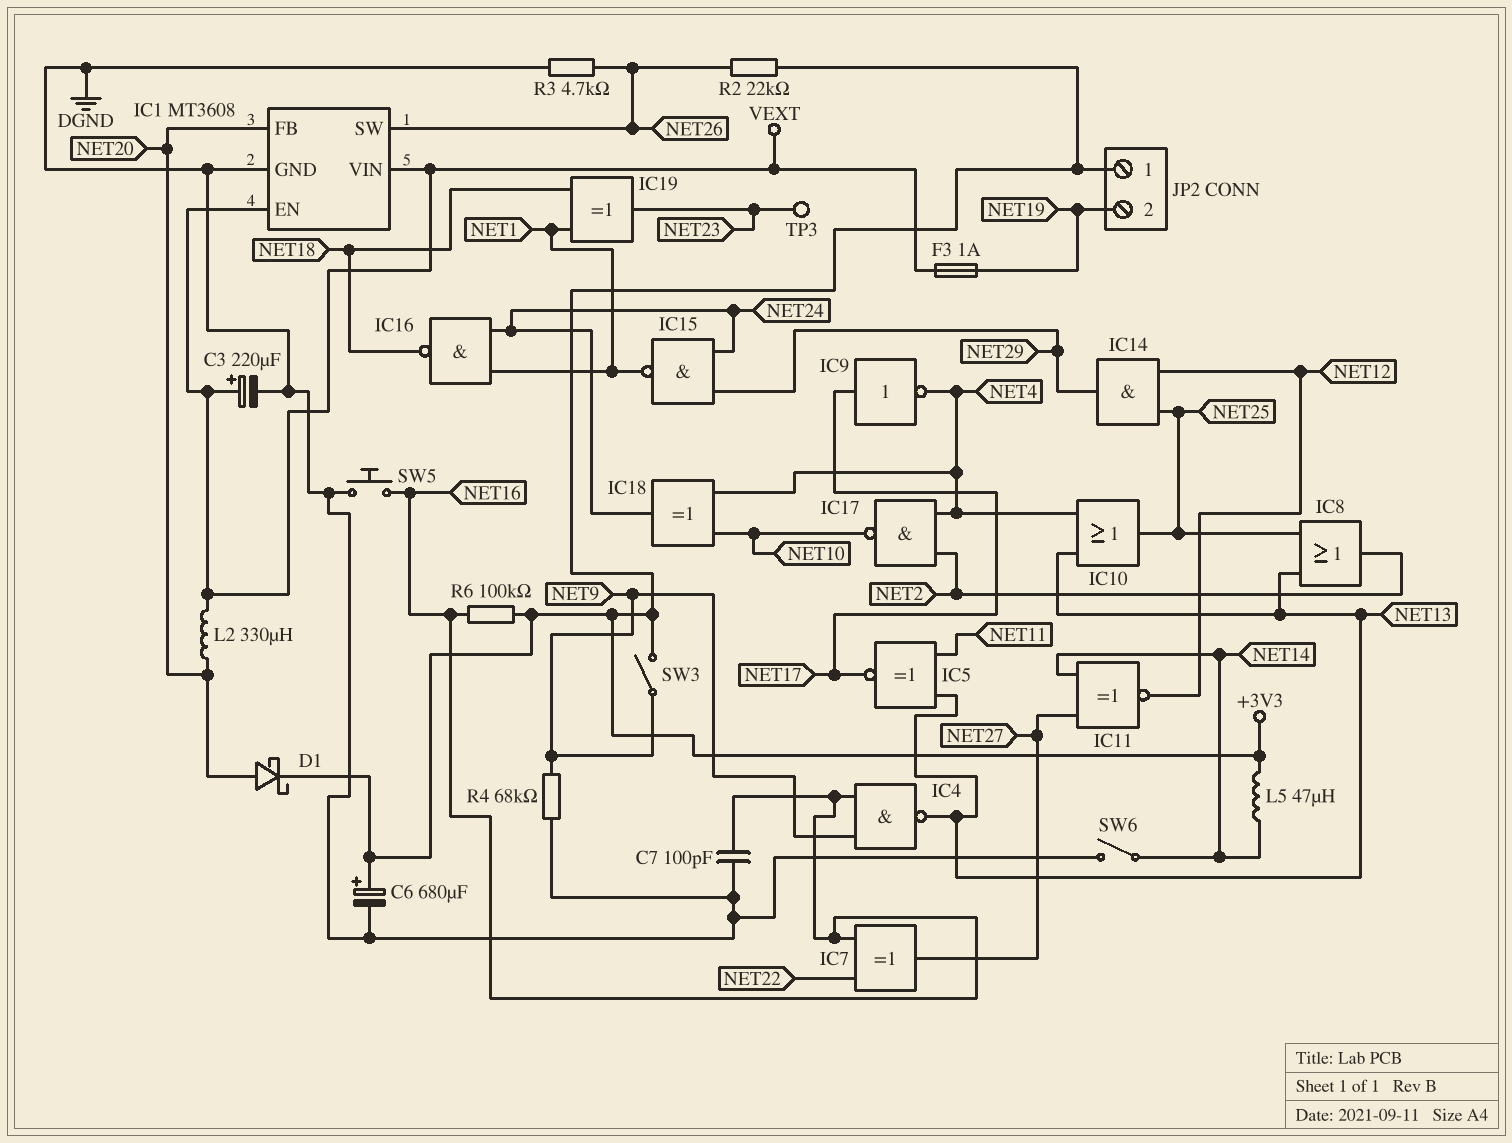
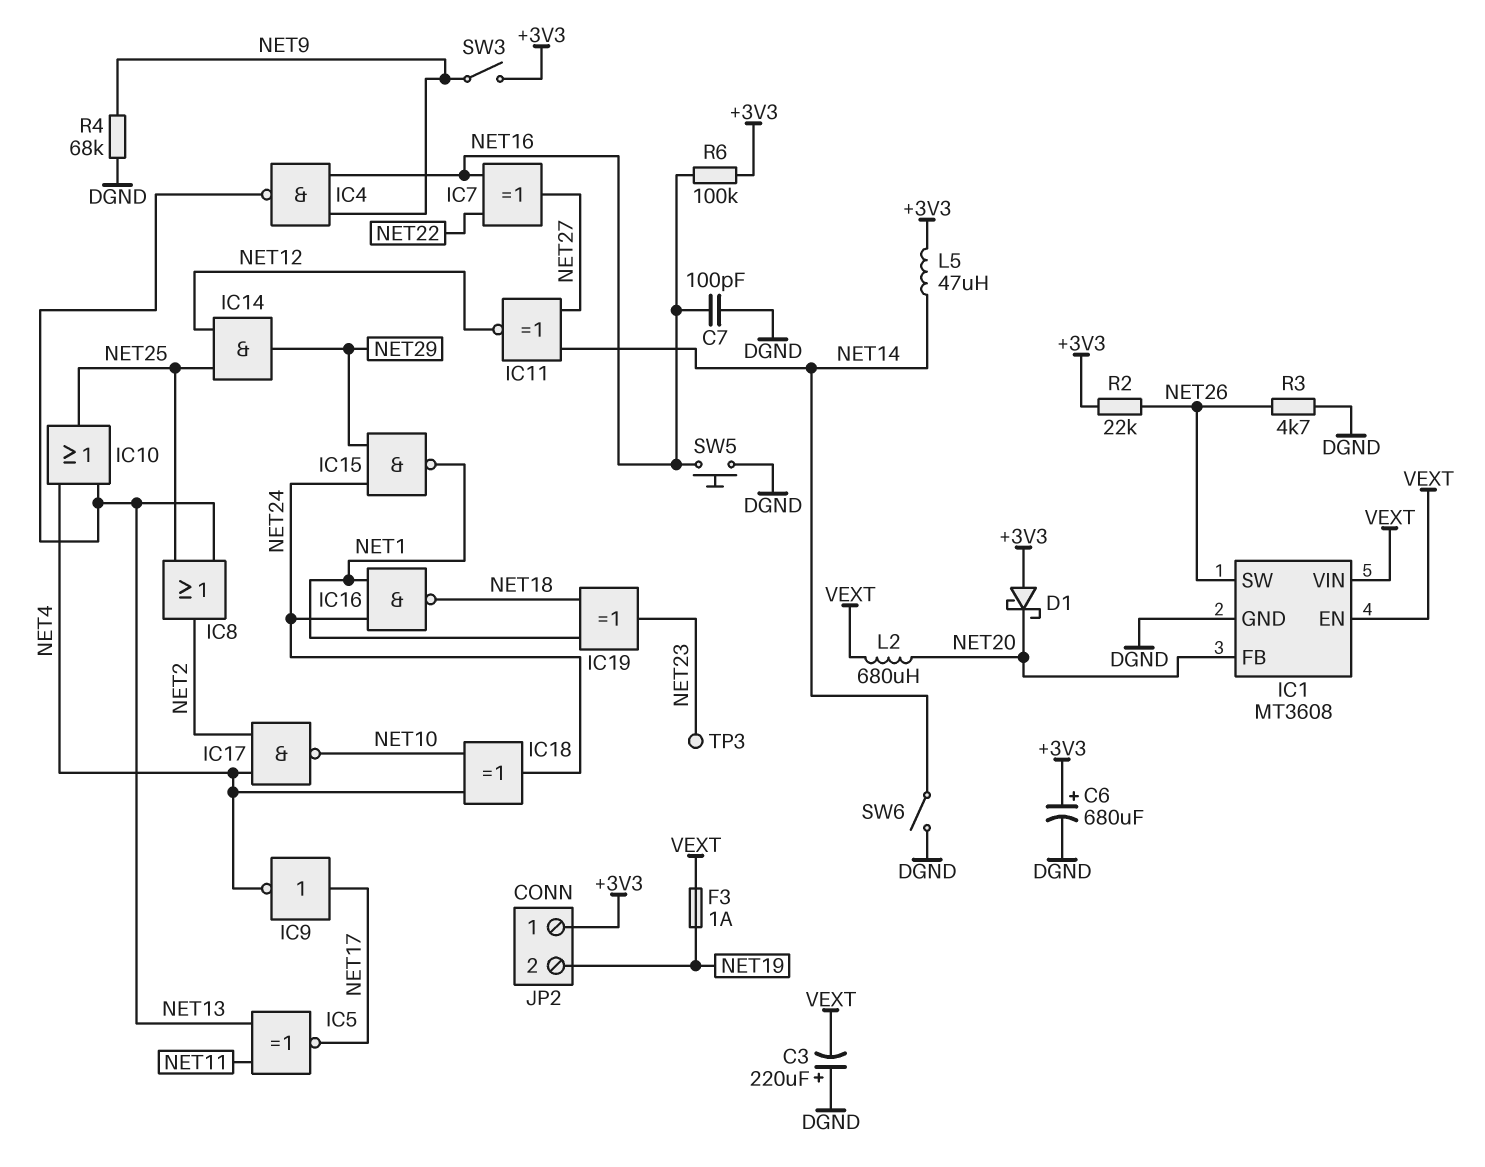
C3: 220uF (plus VEXT, minus DGND) -> 220uF (plus DGND, minus VEXT)
D1: schottky (A NET20, K +3V3) -> schottky (A +3V3, K NET20)
L2: 330uH (NET20, VEXT) -> 680uH (NET20, VEXT)

